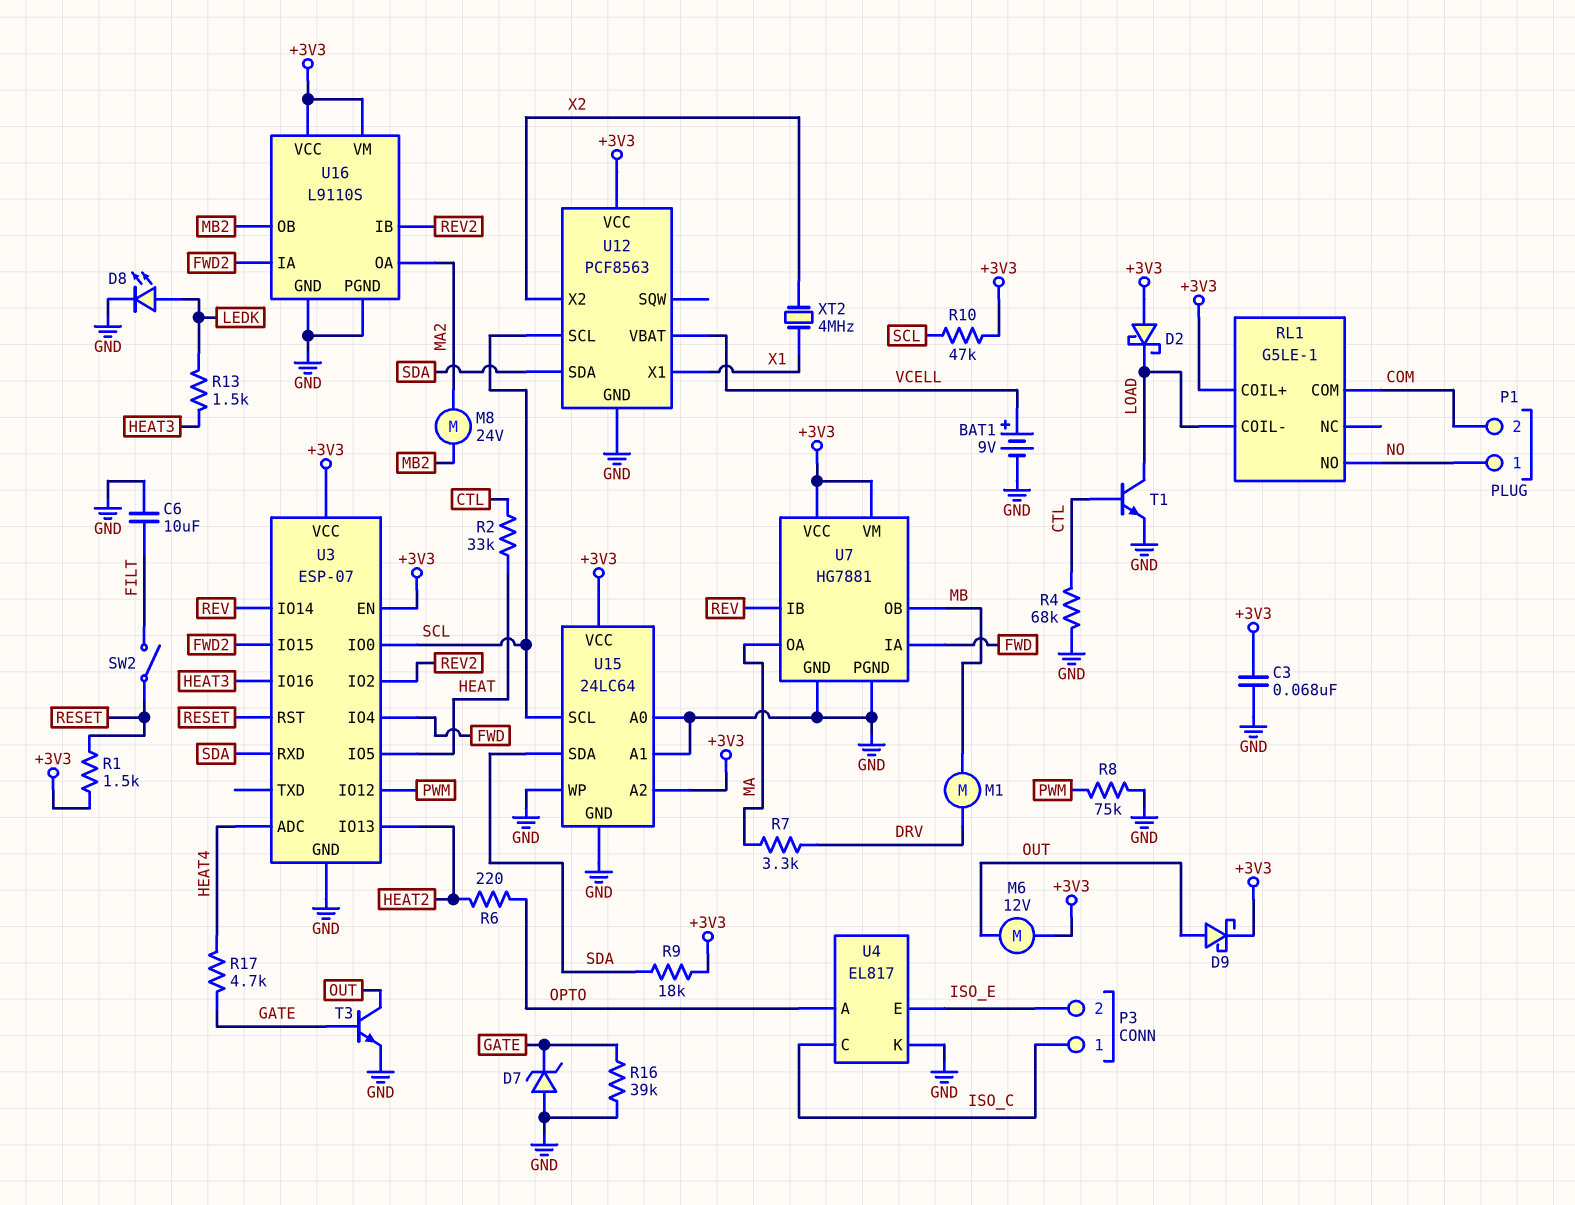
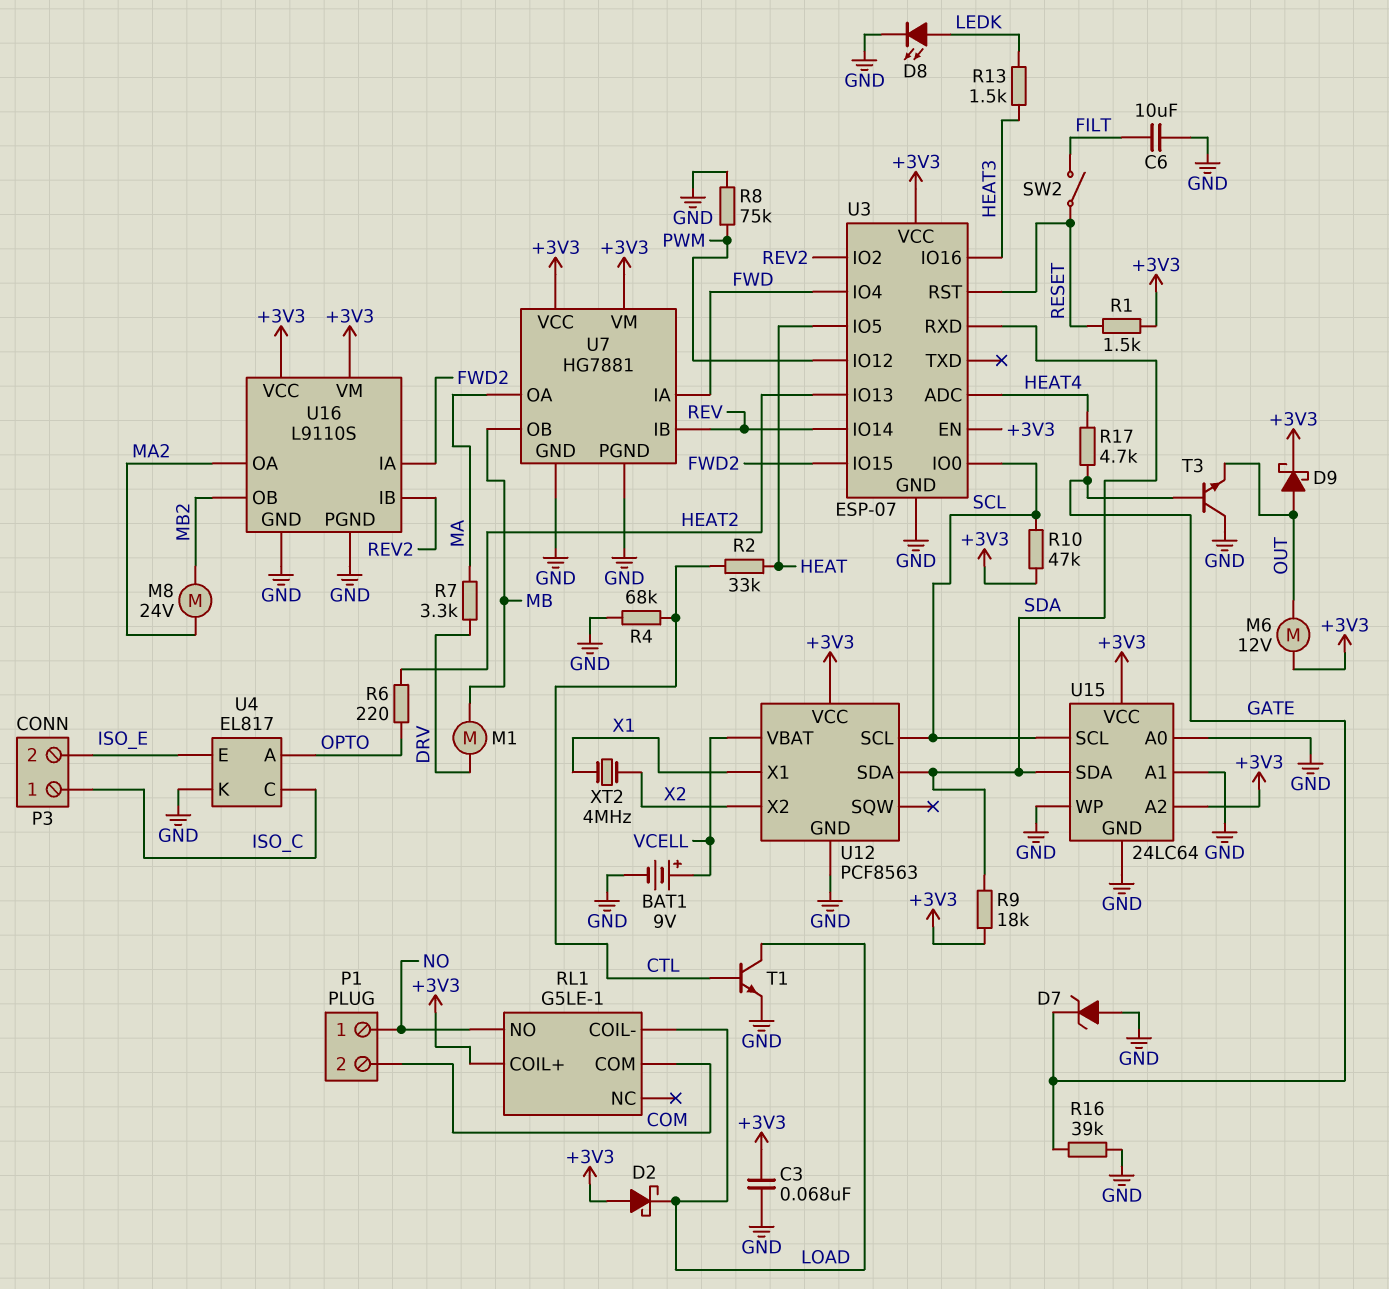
T3: NPN (B GATE, C OUT, E GND) -> NPN (B GATE, C GND, E OUT)

